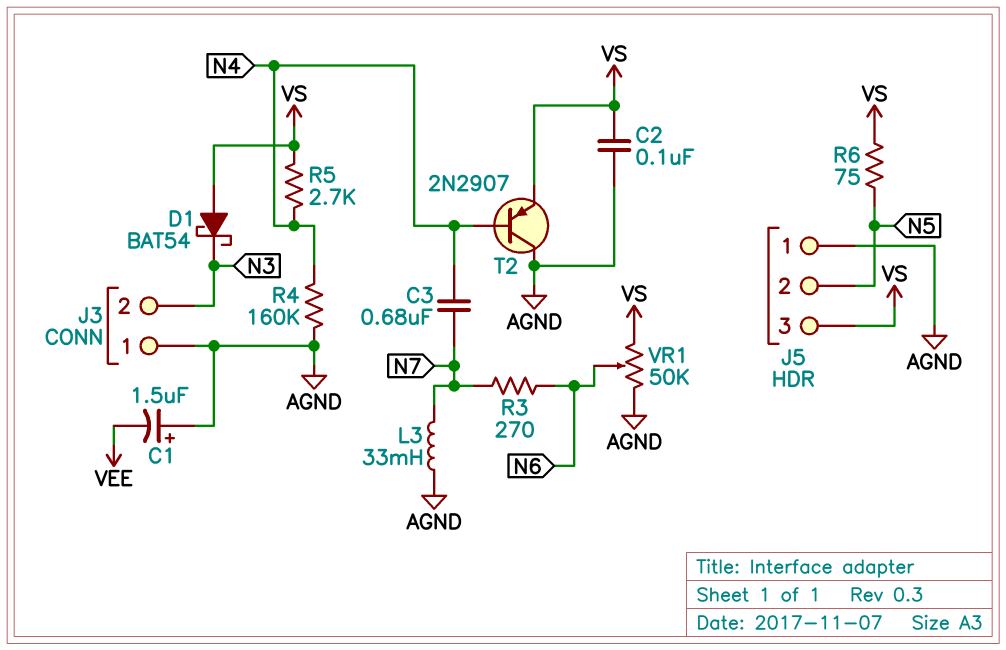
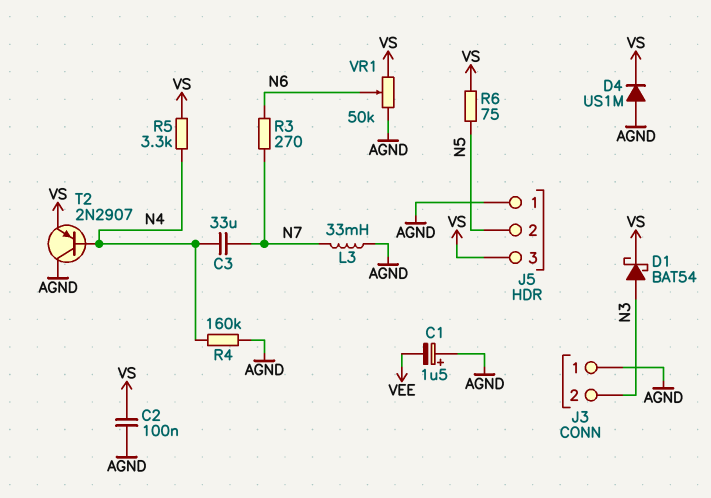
C3: 680nF (N4, N7) -> 33uF (N4, N7)
D1: schottky BAT54 (A VS, K N3) -> schottky BAT54 (A N3, K VS)
D4: none -> diode US1M (A AGND, K VS)
R5: 2.7k (N4, VS) -> 3.3k (N4, VS)

